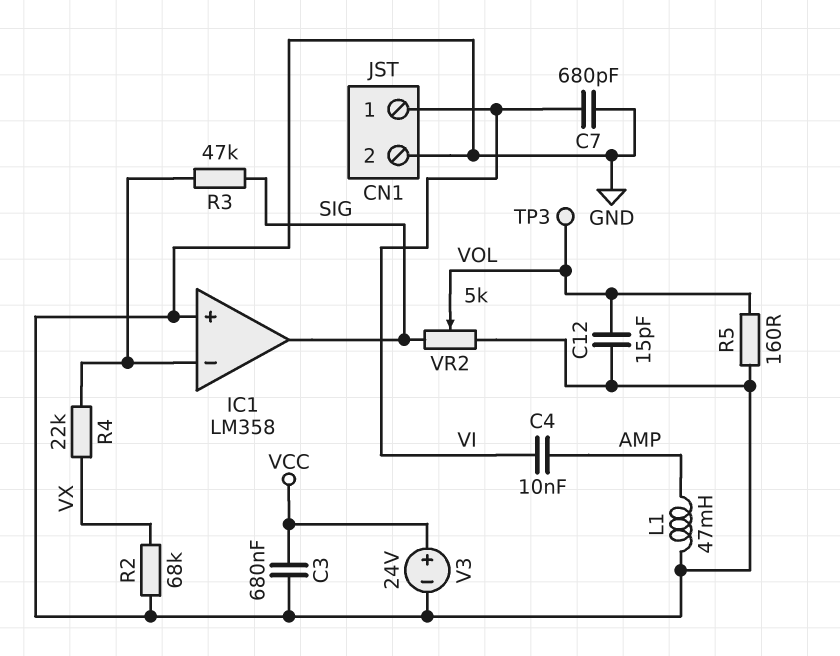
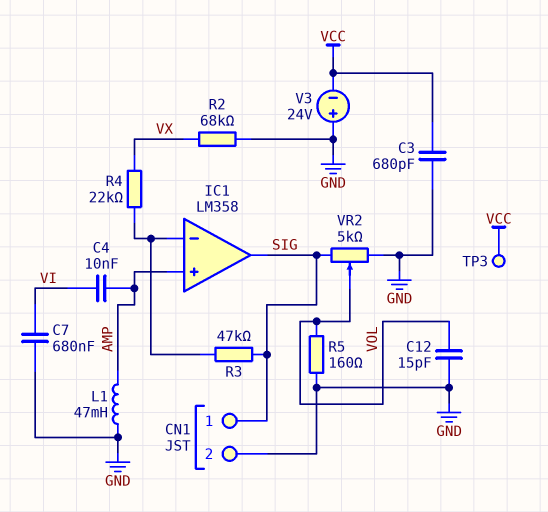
C3: 680nF (GND, VCC) -> 680pF (GND, VCC)
C7: 680pF (GND, VI) -> 680nF (GND, VI)
CN1 pin 1: VI -> SIG
IC1 pin in+: GND -> AMP
TP3: test point (VOL) -> test point (VCC)
V3: 24V (plus VCC, minus GND) -> 24V (plus GND, minus VCC)

